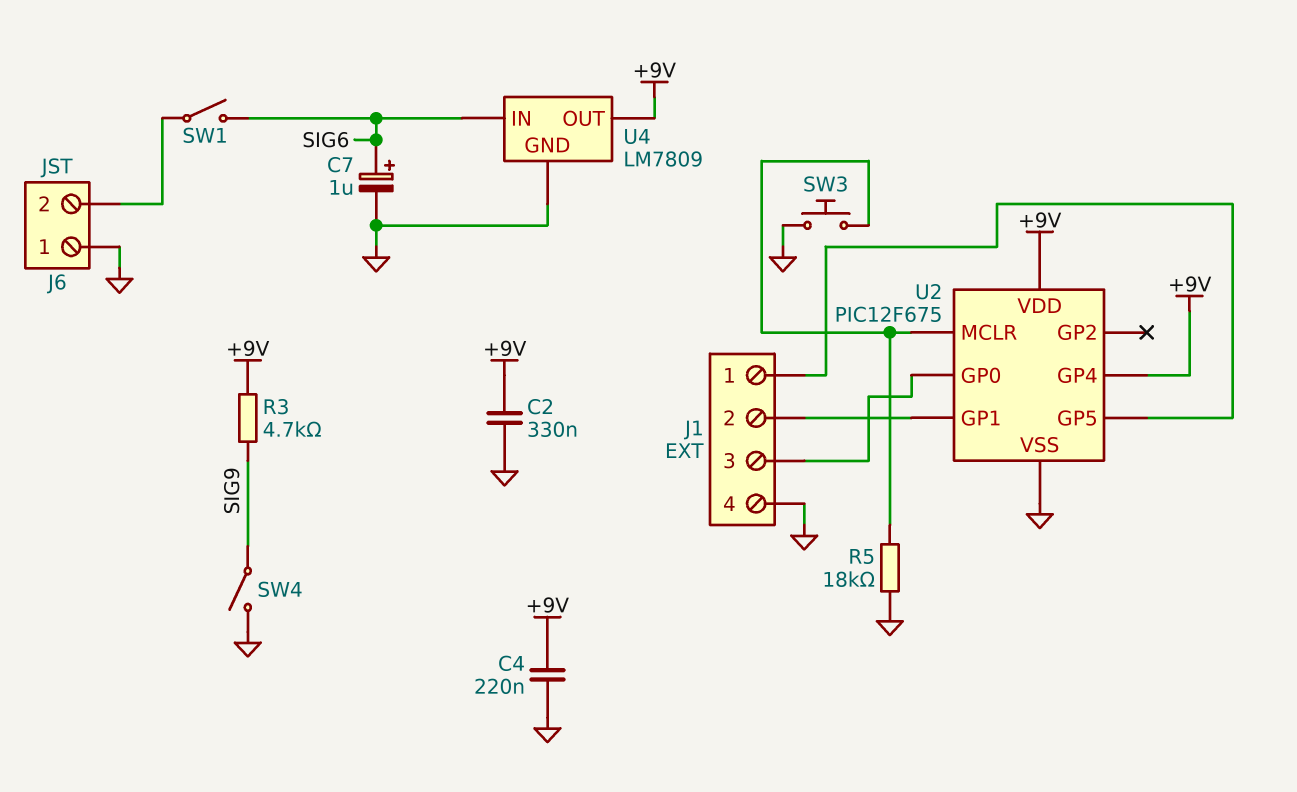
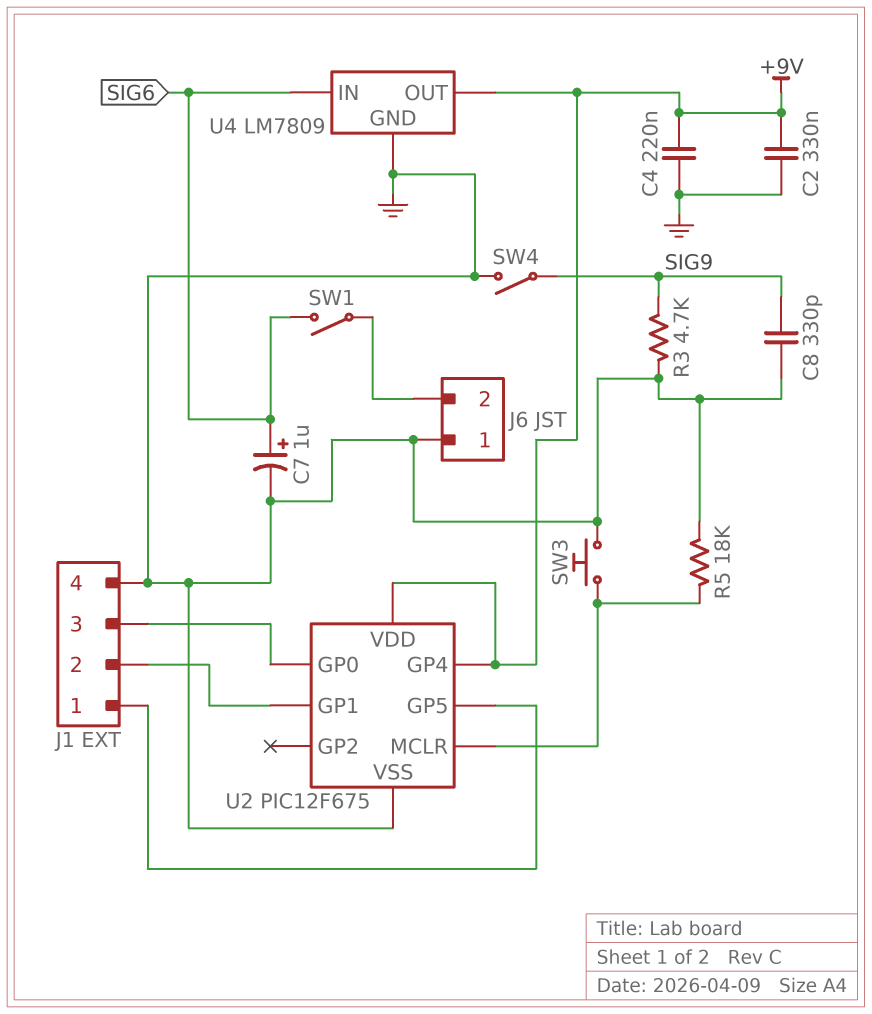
C8: none -> 330pF (GND, SIG9)
R3: 4.7k (+9V, SIG9) -> 4.7k (GND, SIG9)

